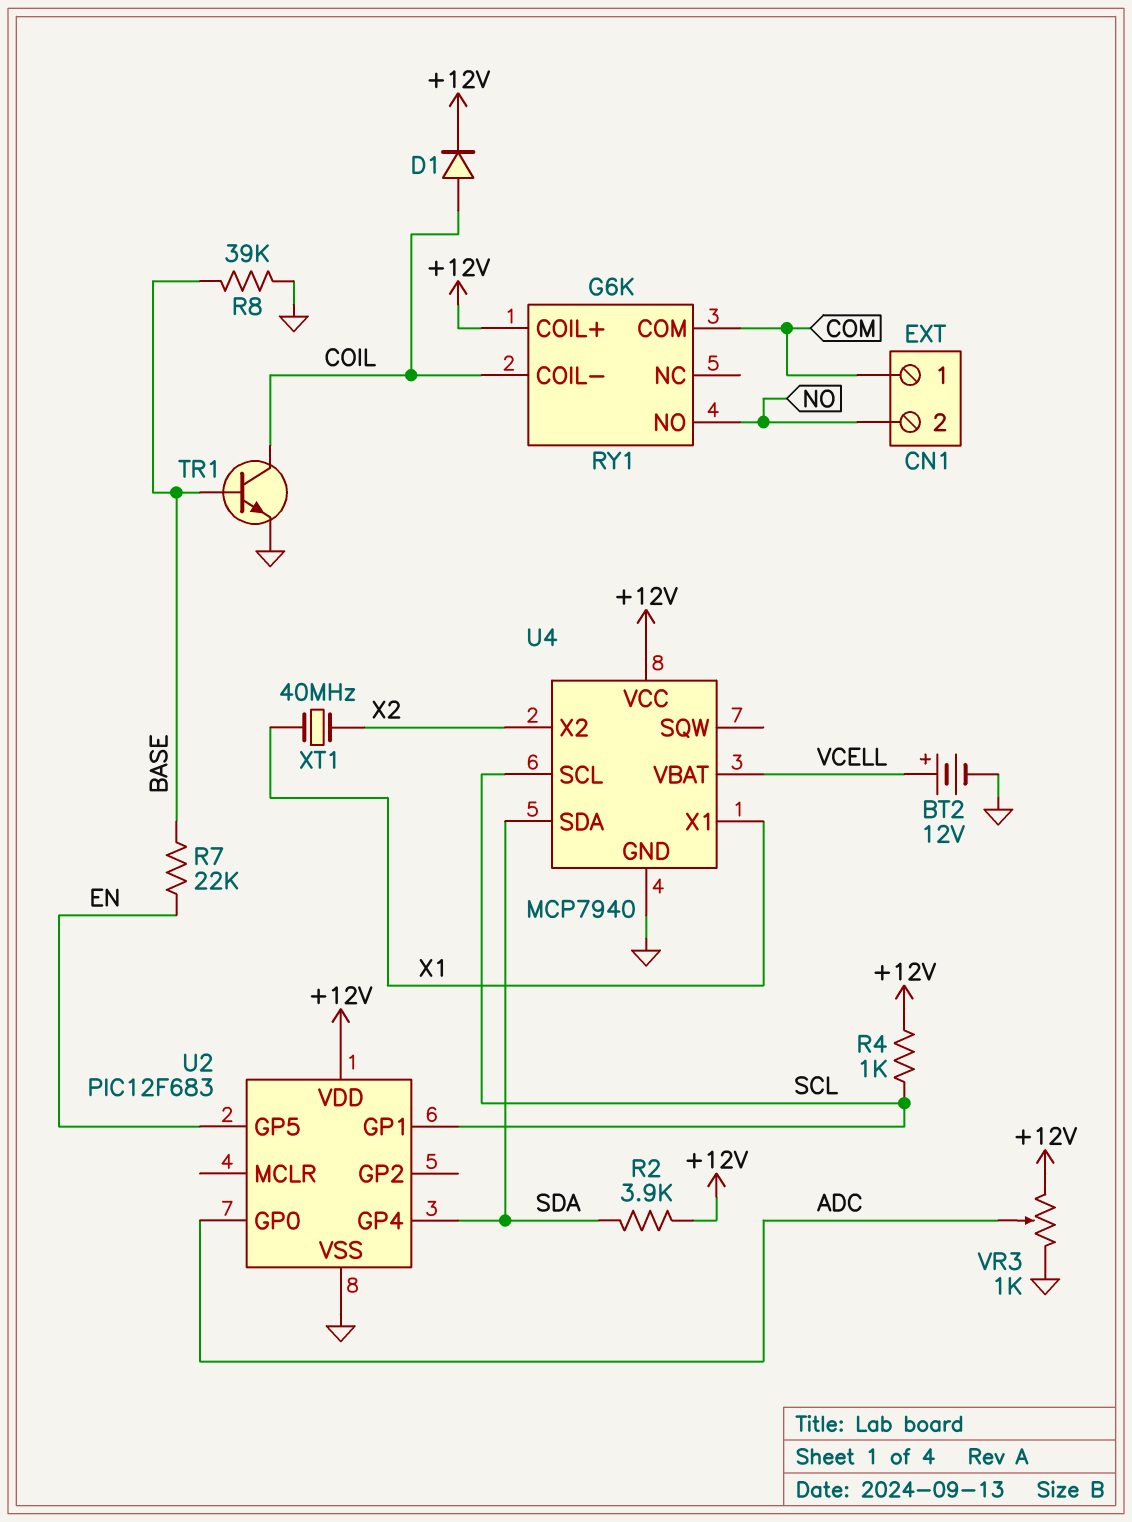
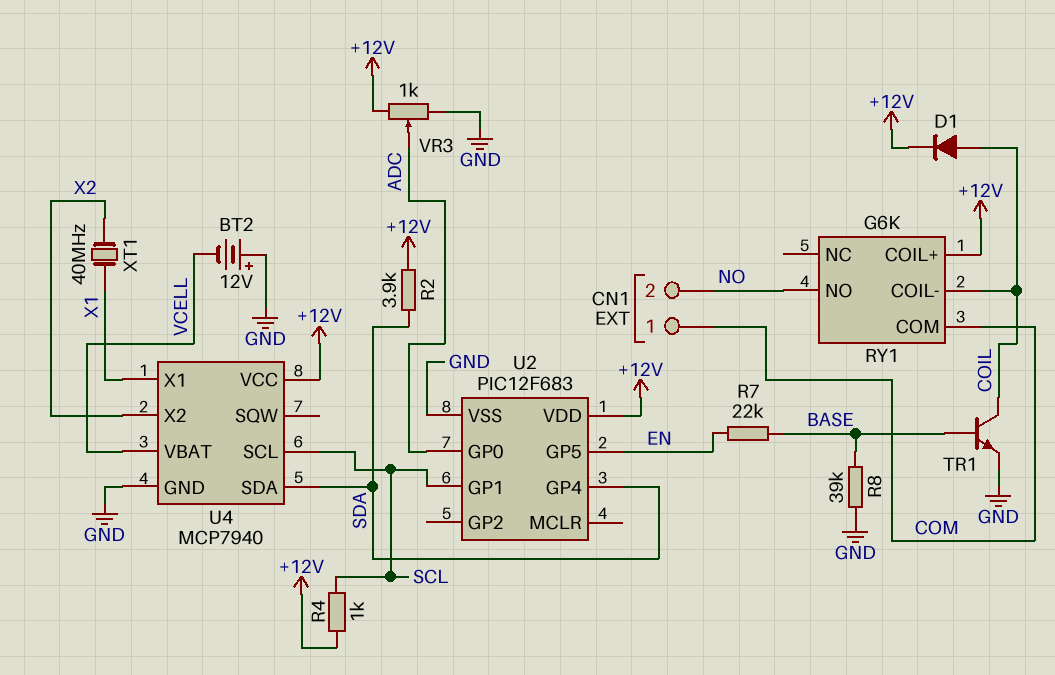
BT2: 12V (plus VCELL, minus GND) -> 12V (plus GND, minus VCELL)

